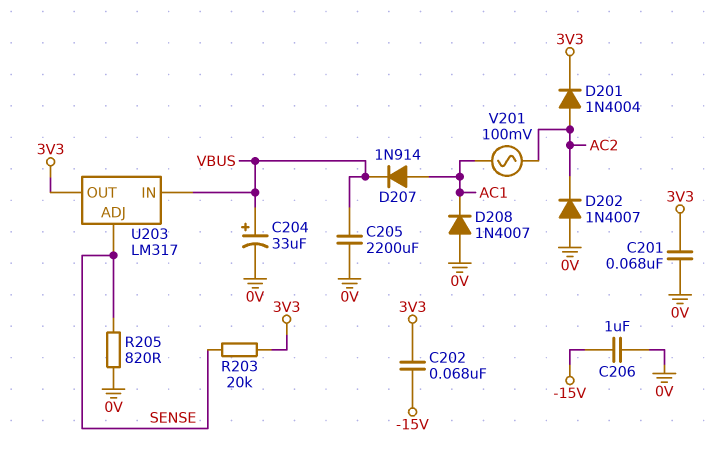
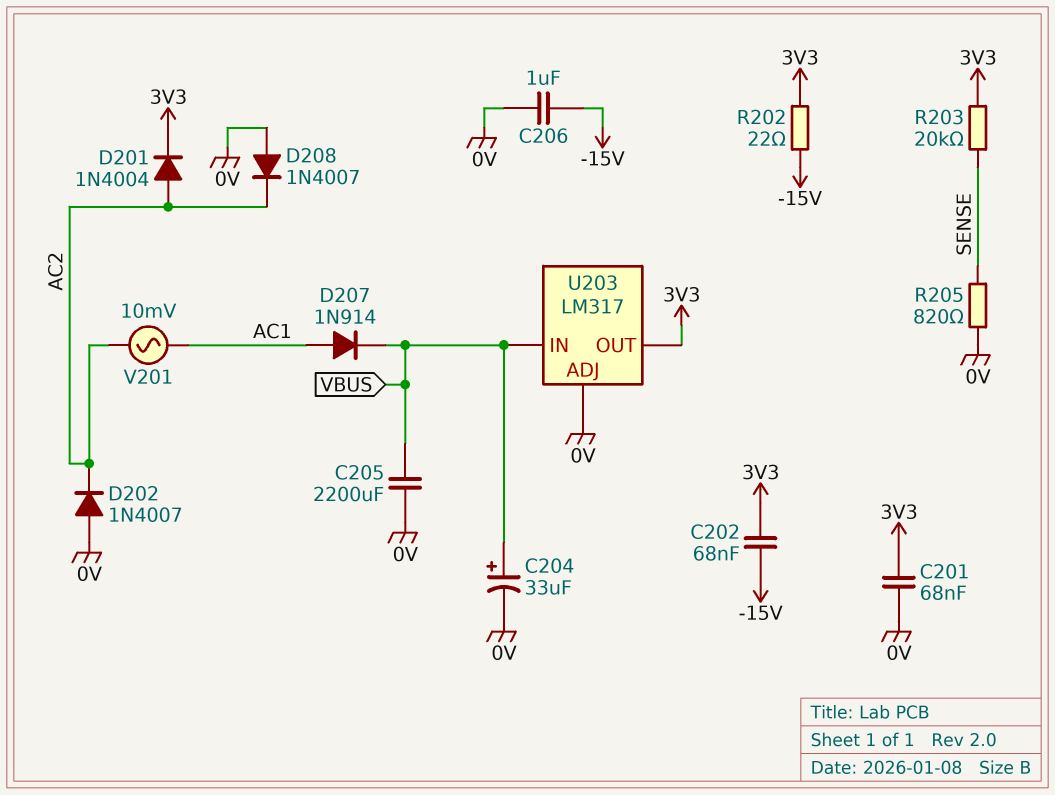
D208: diode 1N4007 (A 0V, K AC1) -> diode 1N4007 (A 0V, K AC2)
R202: none -> 22 (-15V, 3V3)
U203 pin ADJ: SENSE -> 0V
V201: AC 100mV (AC1, AC2) -> AC 10mV (AC1, AC2)

